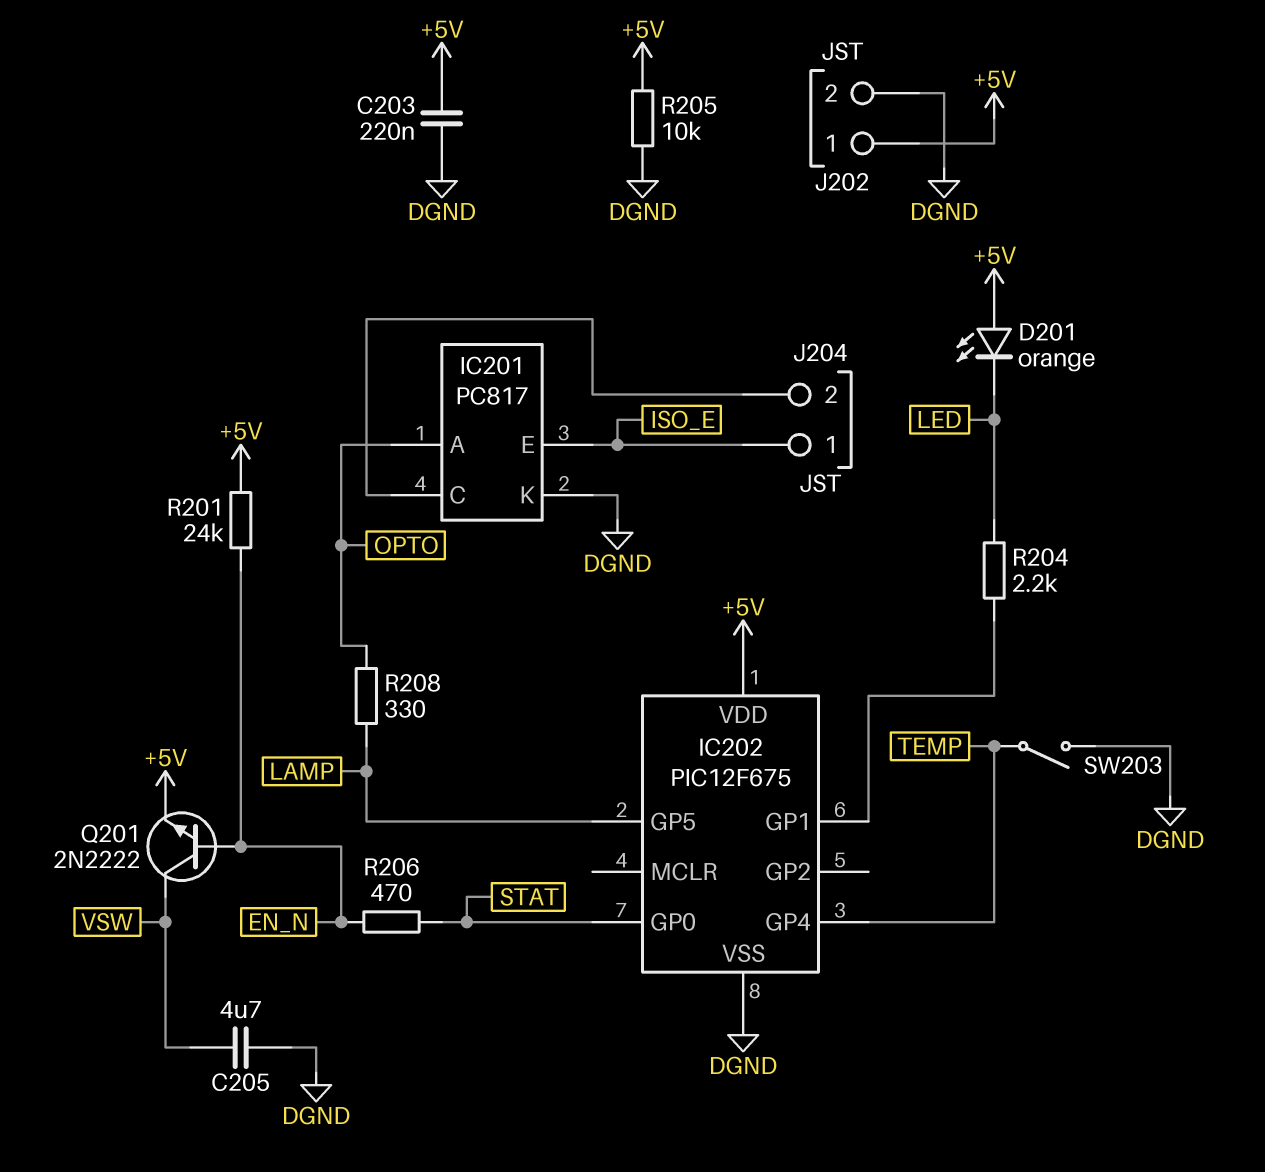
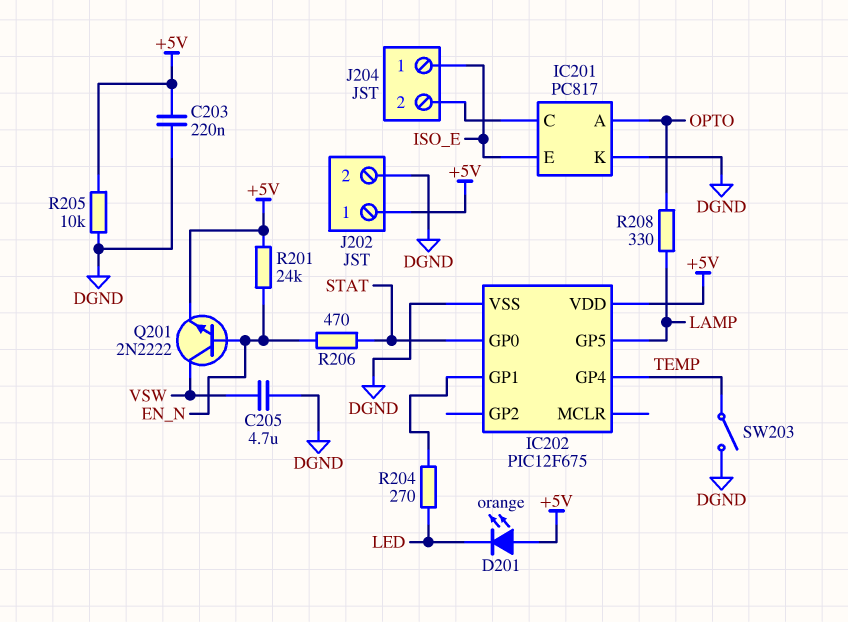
R204: 2.2k (IC202/GP1, LED) -> 270 (IC202/GP1, LED)

